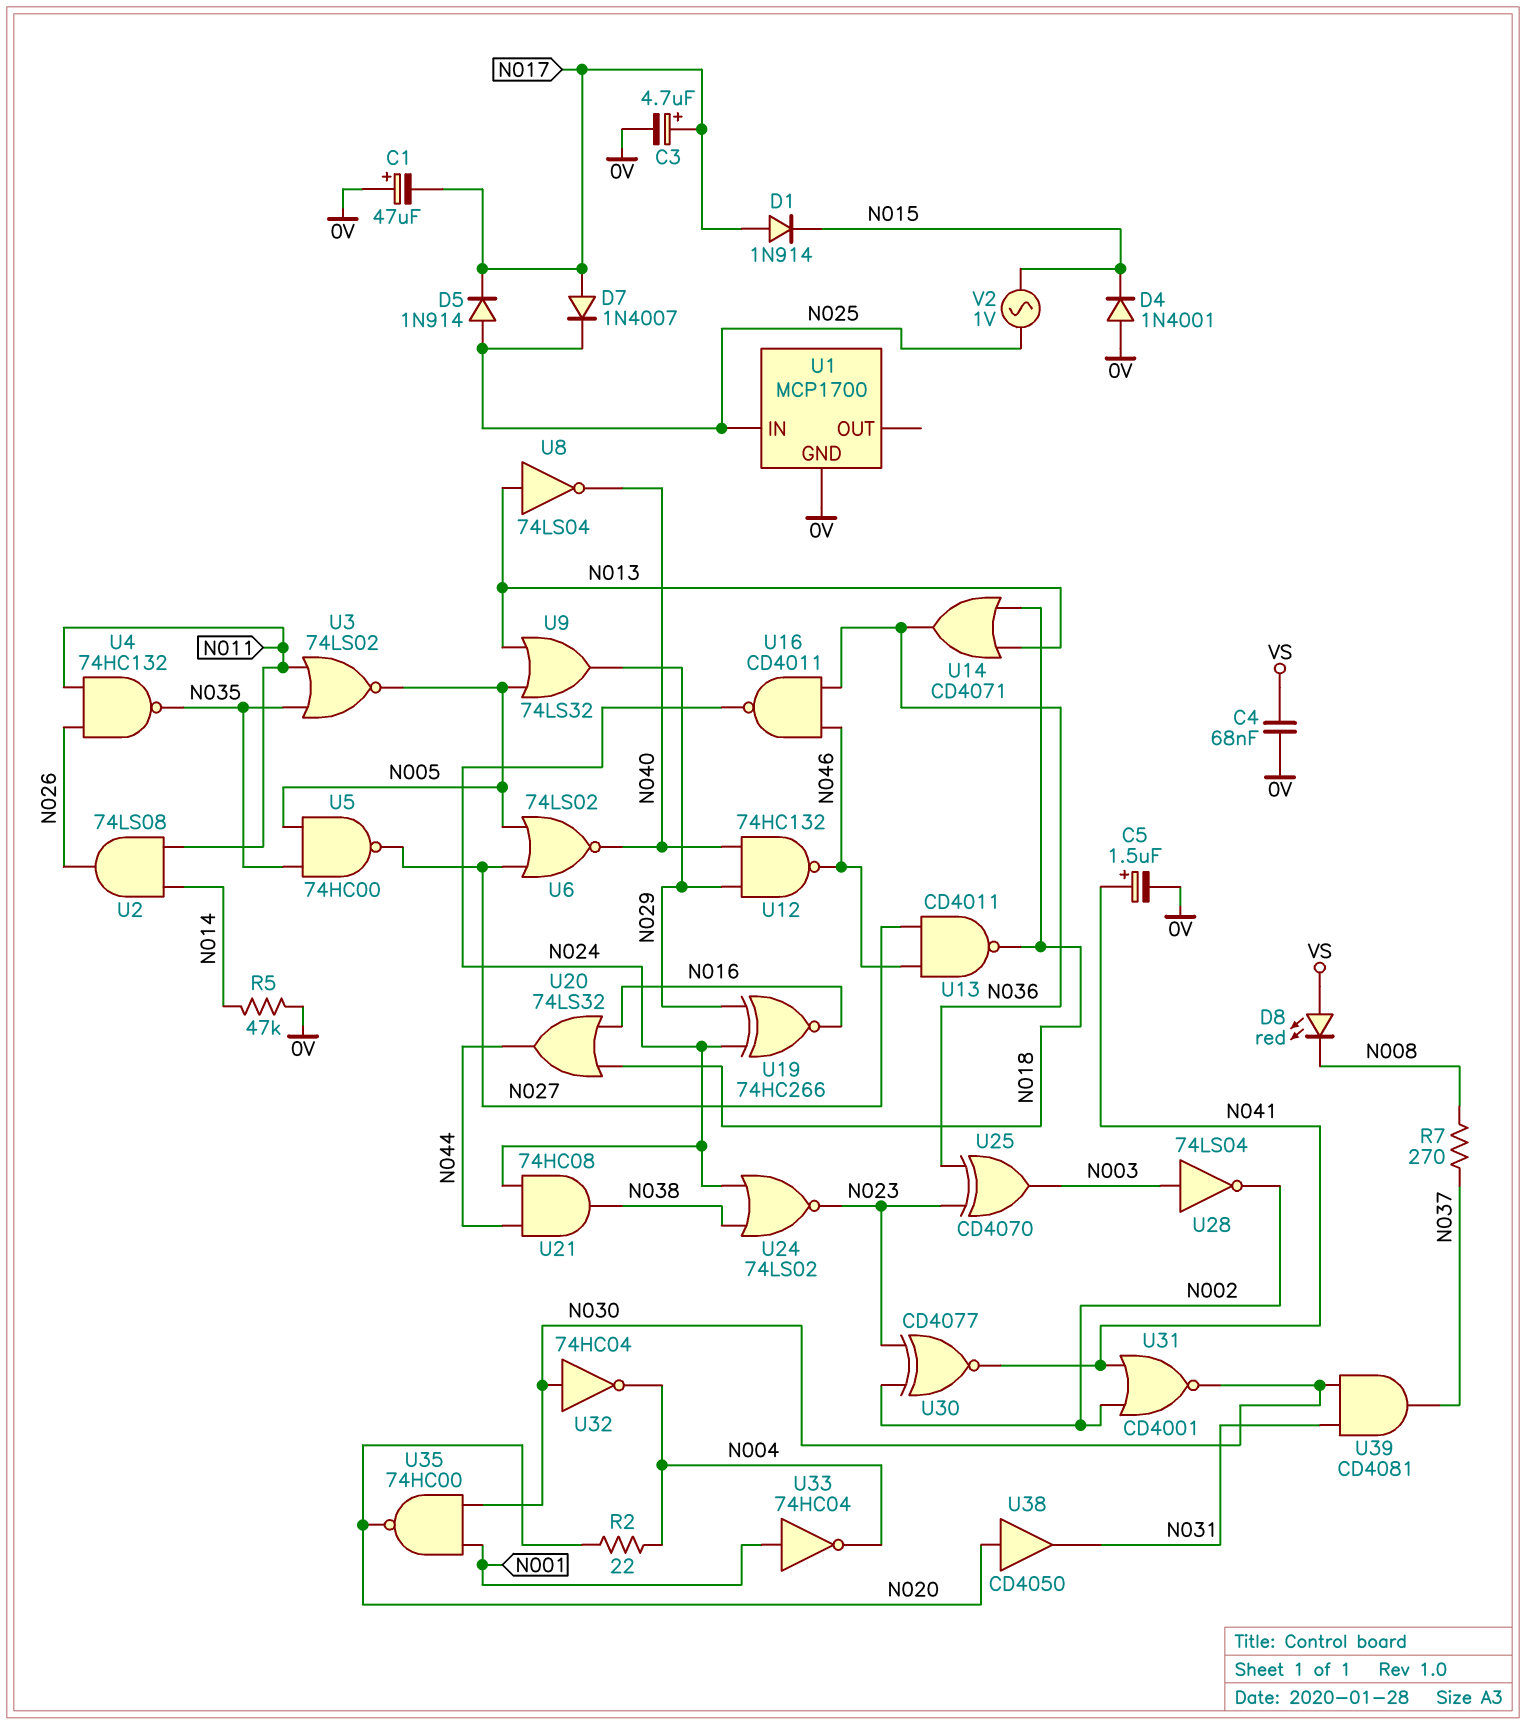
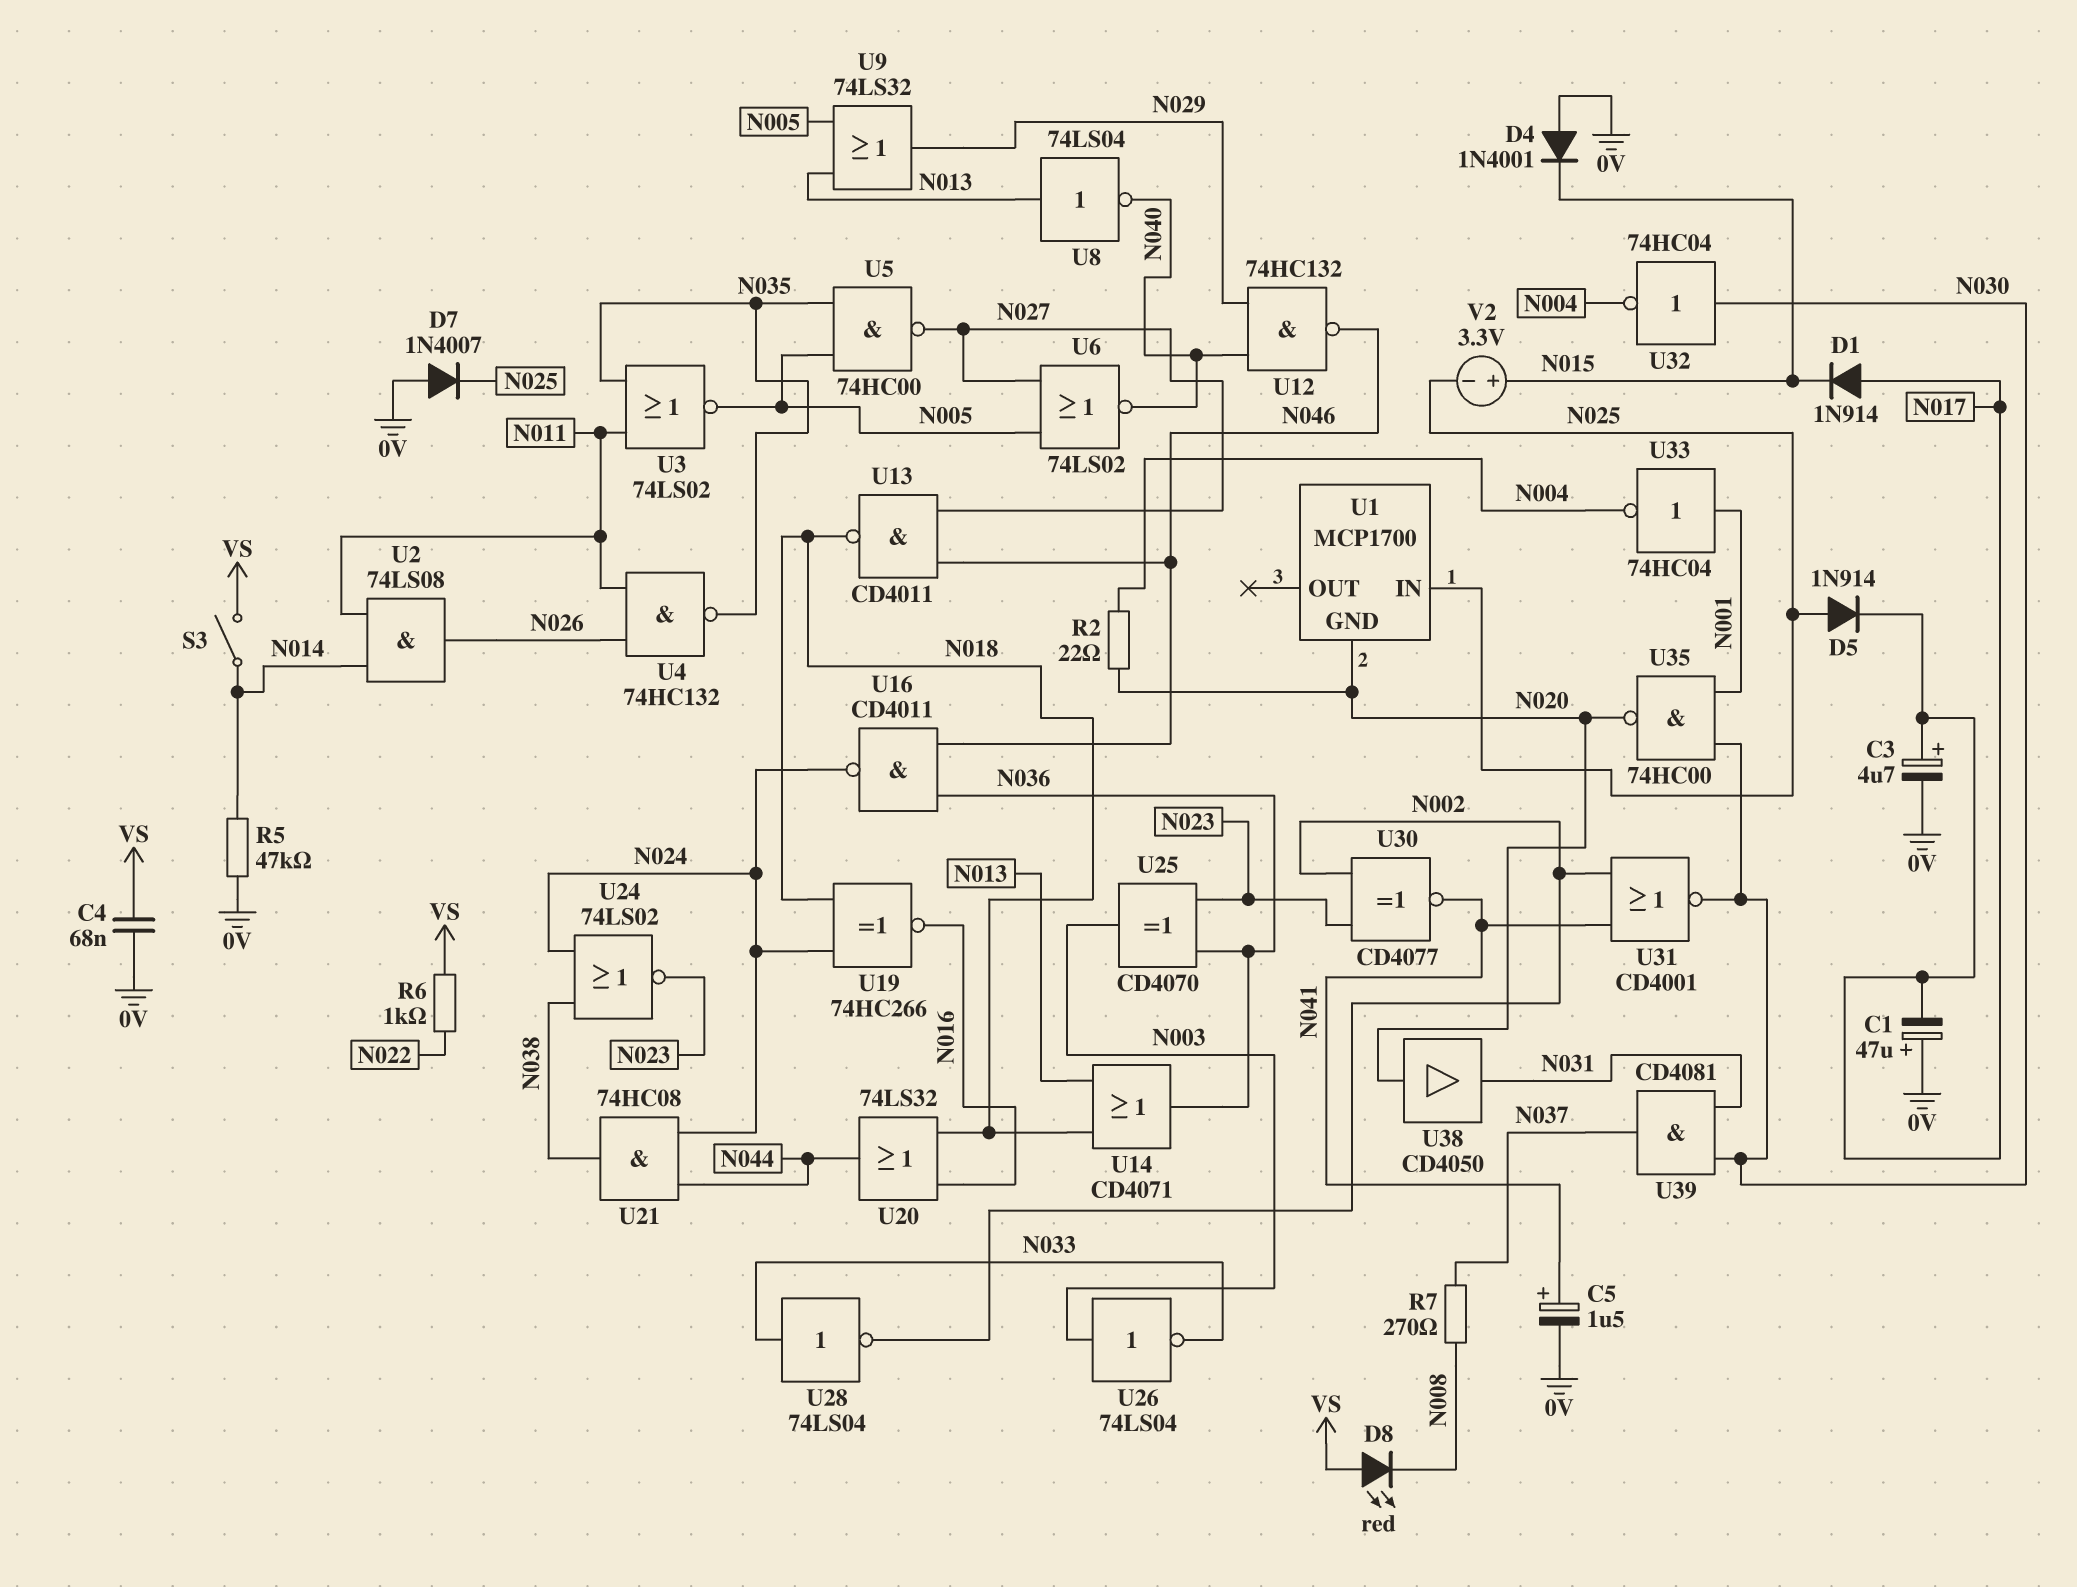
D7: diode 1N4007 (A N017, K N025) -> diode 1N4007 (A 0V, K N025)
R6: none -> 1k (N022, VS)
S3: none -> switch (N014, VS)
U1 pin GND: 0V -> N020
U19: XNOR 74HC266 (in N024, in N029, out N016) -> XNOR 74HC266 (in N018, in N024, out N016)
U26: none -> NOT 74LS04 (in N003, out N033)
U28: NOT 74LS04 (in N003, out N002) -> NOT 74LS04 (in N033, out N002)
V2: AC 1V (N015, N025) -> 3.3V (plus N015, minus N025)

